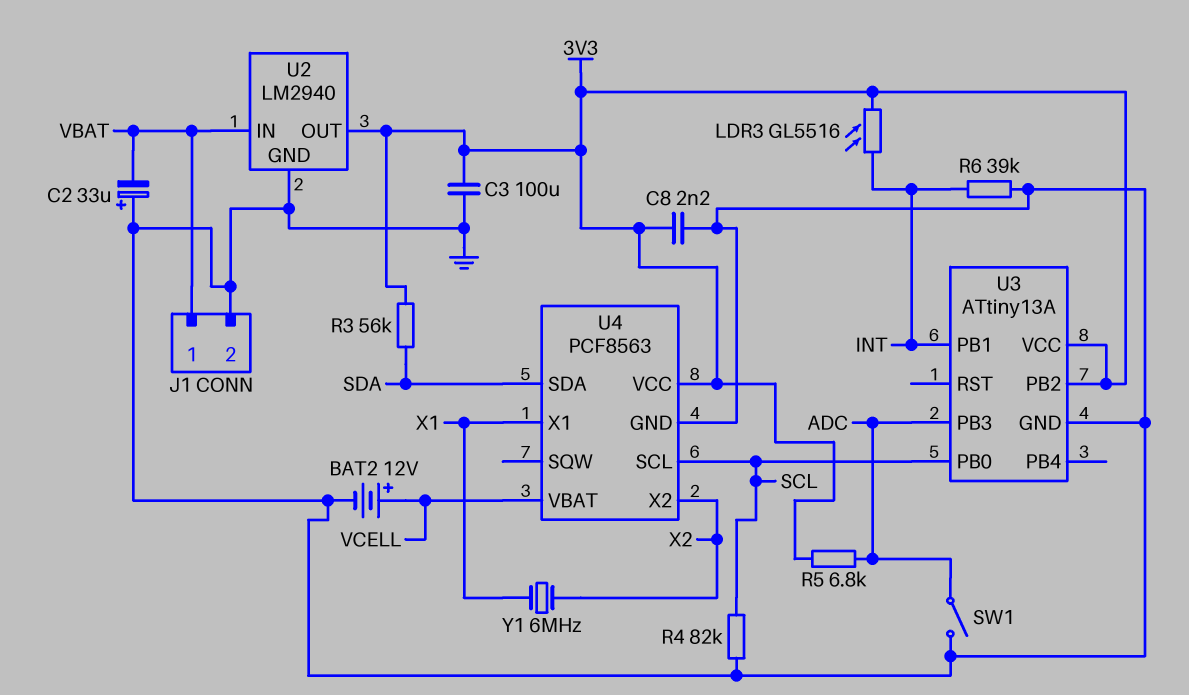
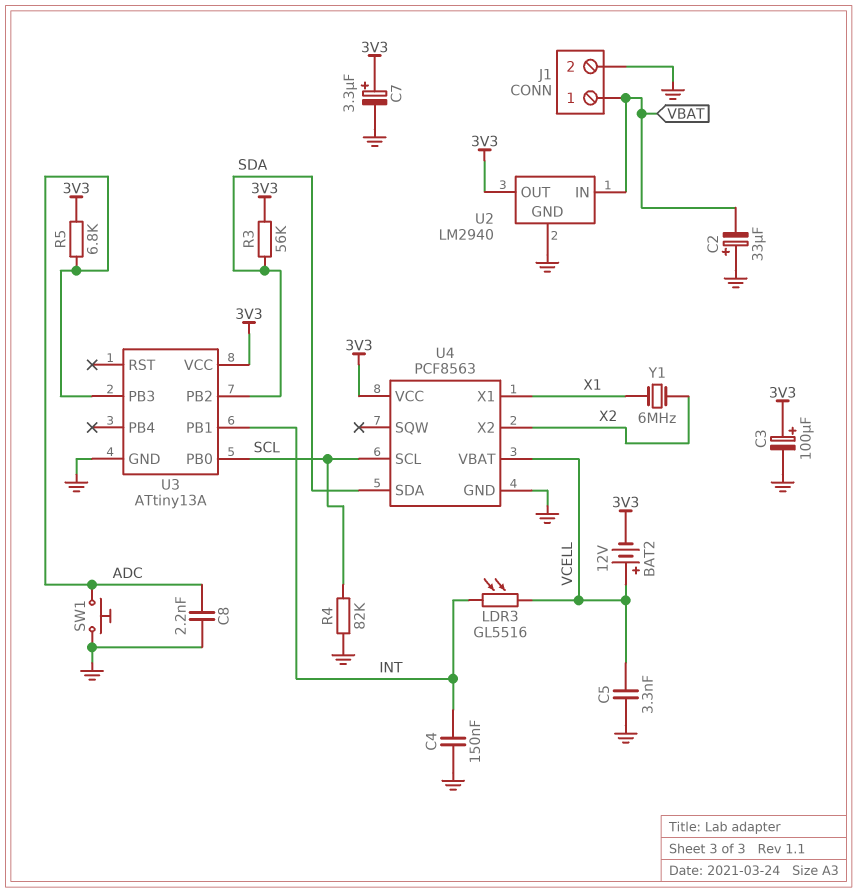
BAT2: 12V (plus VCELL, minus GND) -> 12V (plus VCELL, minus 3V3)
C3: 100uF (3V3, GND) -> 100uF (plus 3V3, minus GND)
C4: none -> 150nF (GND, INT)
C5: none -> 3.3nF (GND, VCELL)
C7: none -> 3.3uF (plus 3V3, minus GND)
C8: 2.2nF (3V3, GND) -> 2.2nF (ADC, GND)
LDR3: GL5516 (3V3, INT) -> GL5516 (INT, VCELL)
R6: 39k (GND, INT) -> none
SW1: switch (ADC, GND) -> button (ADC, GND)
U3 pin PB2: 3V3 -> SDA

